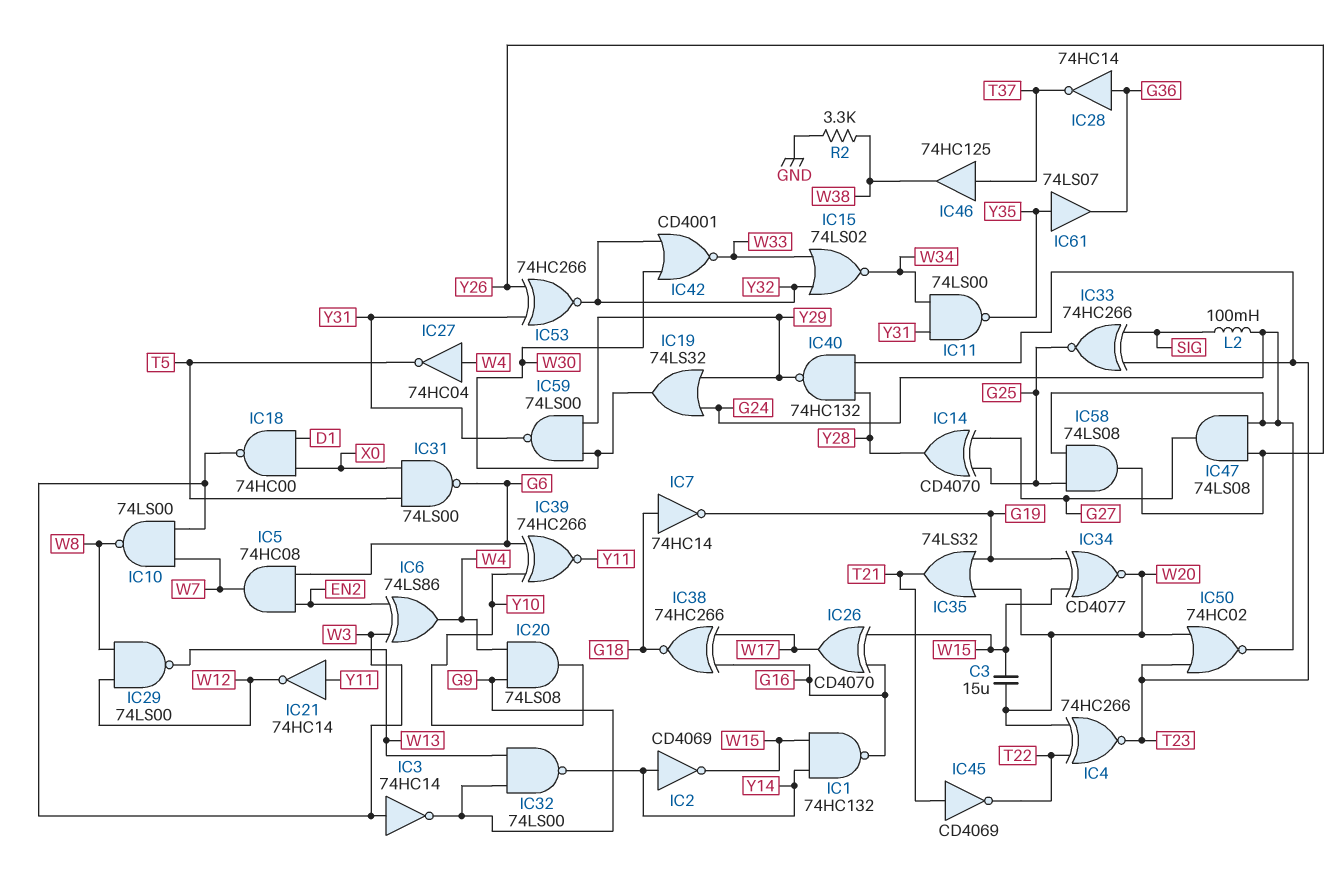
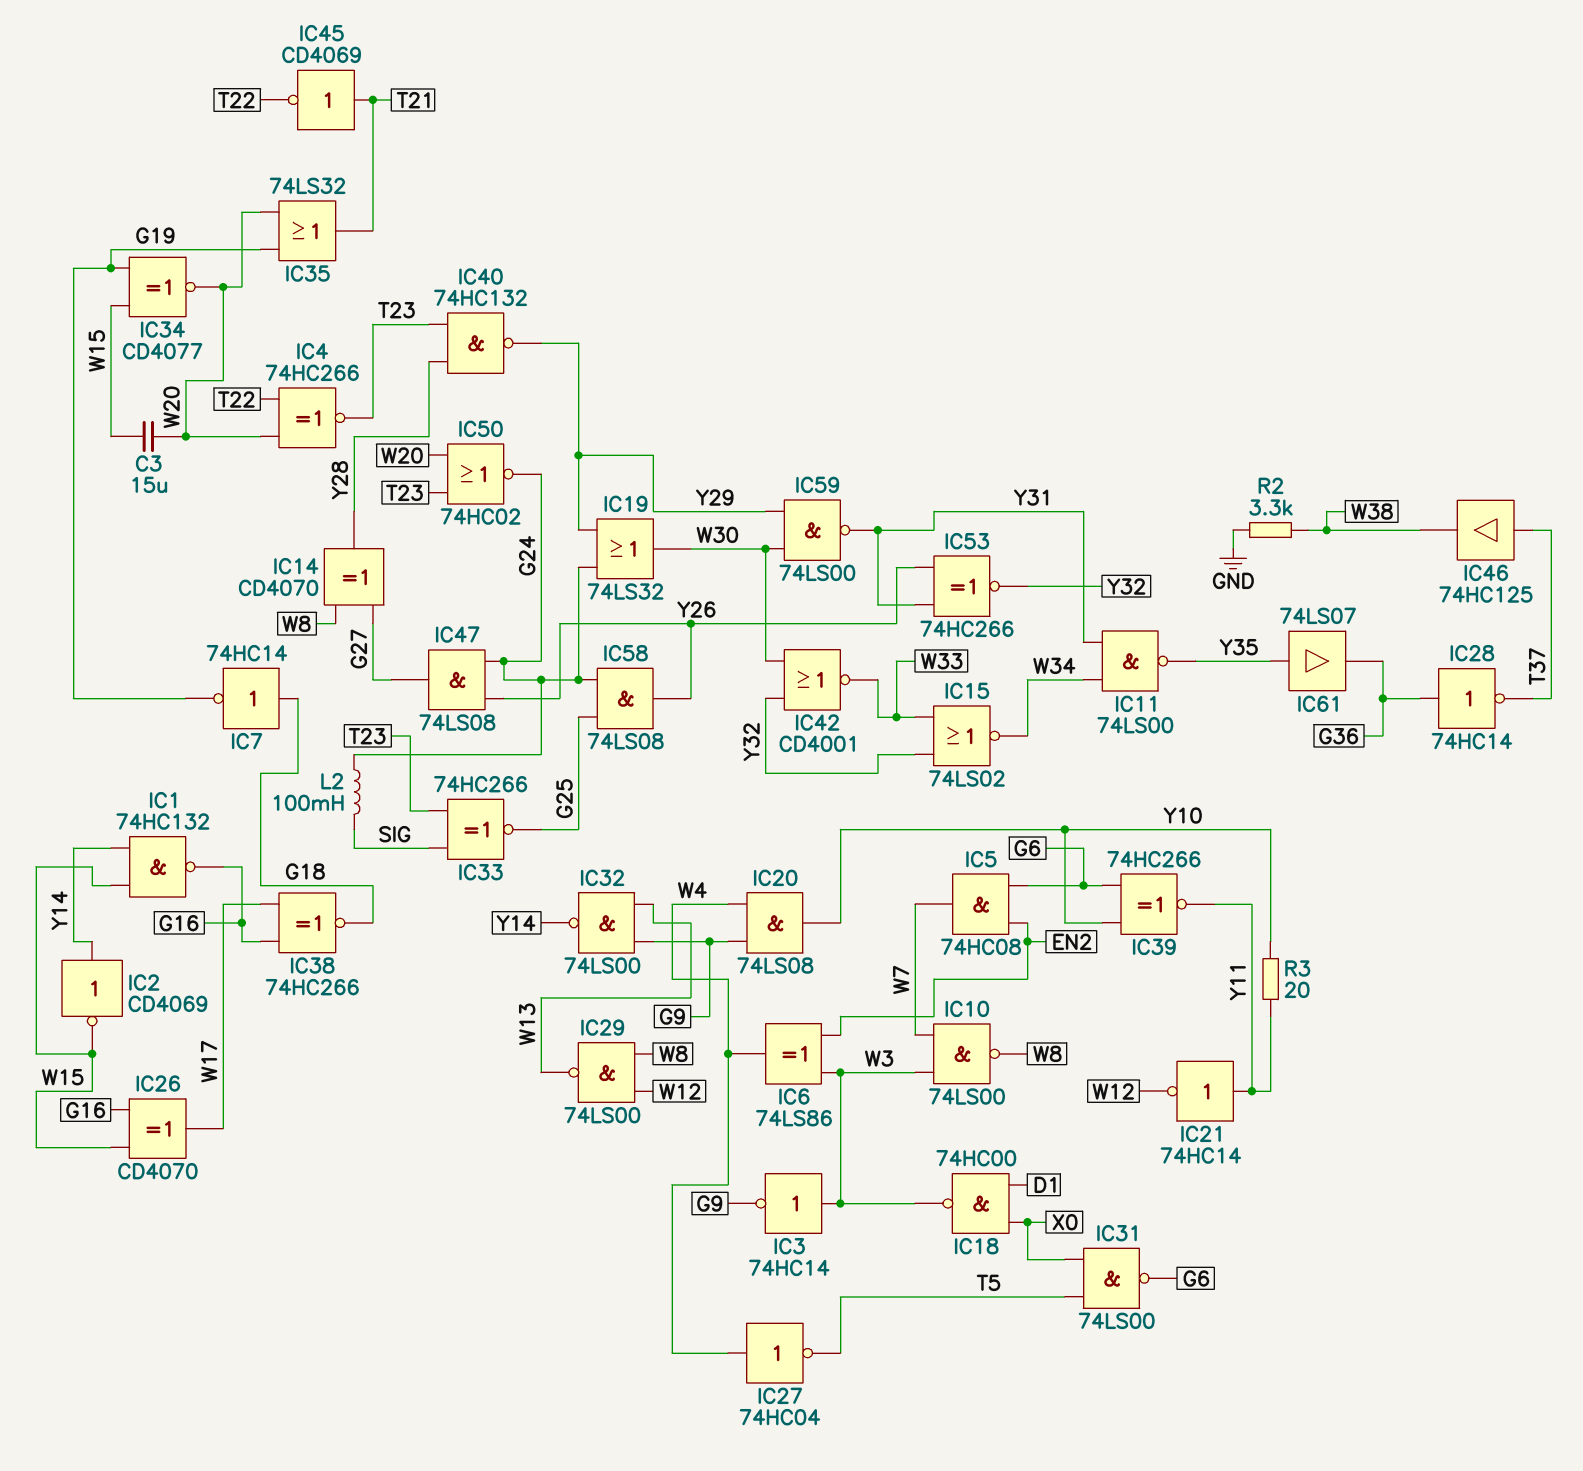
IC14: XOR CD4070 (in G25, in G27, out Y28) -> XOR CD4070 (in G27, in W8, out Y28)
R3: none -> 20 (Y10, Y11)

